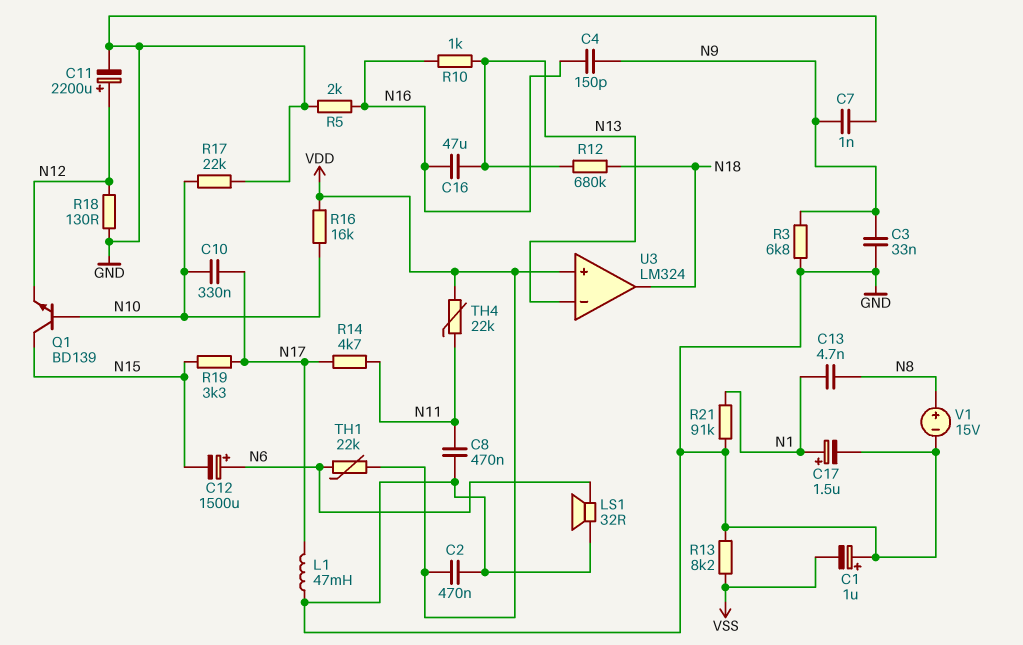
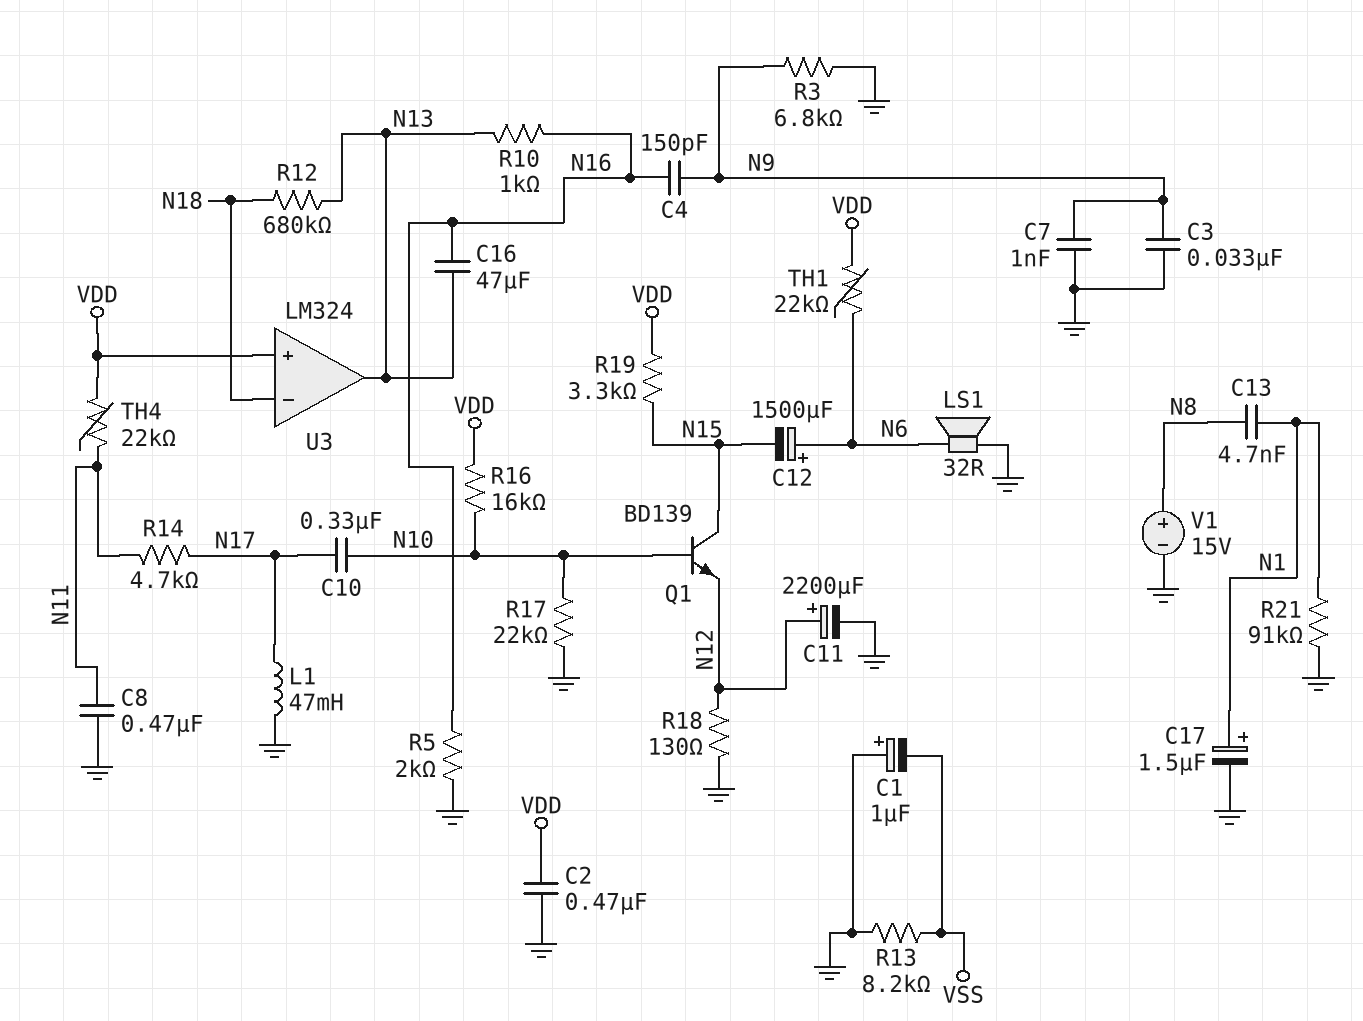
R19: 3.3k (N15, N17) -> 3.3k (N15, VDD)
U3 pin in-: N13 -> N18
U3 pin out: N18 -> N13

